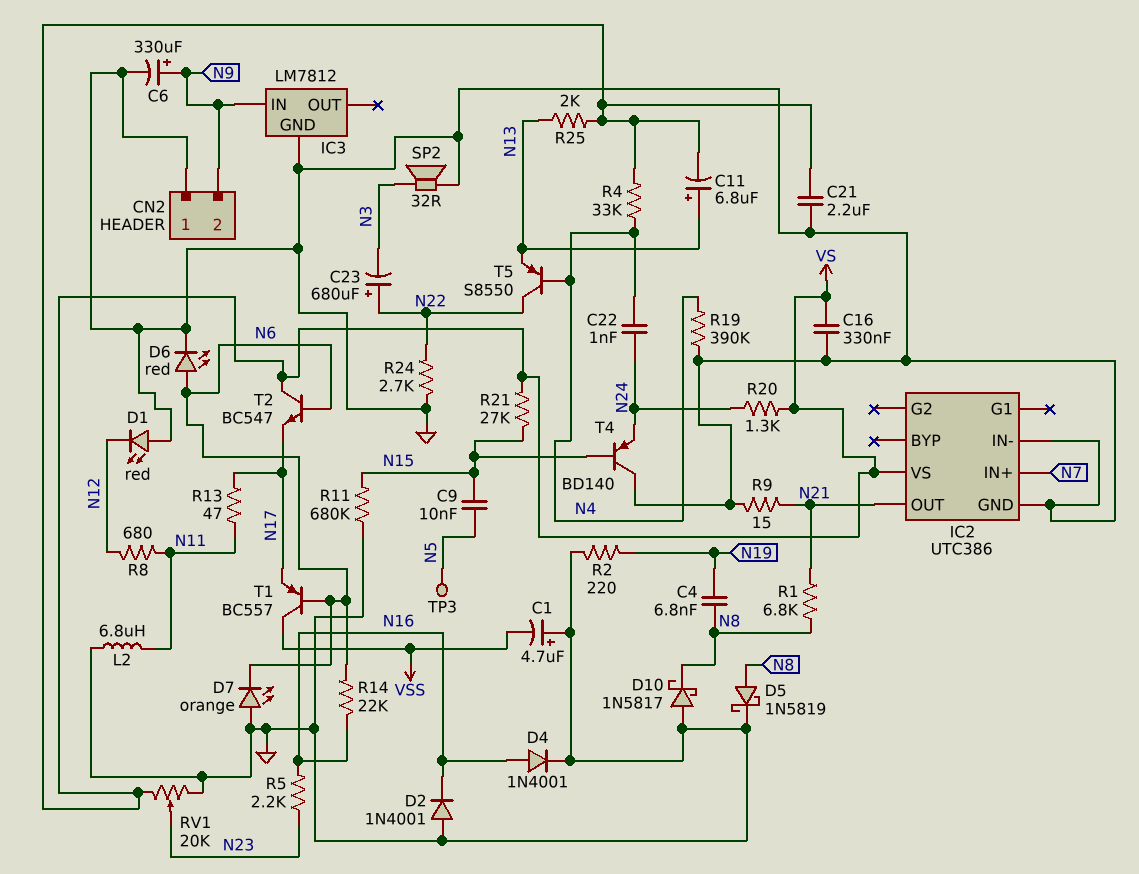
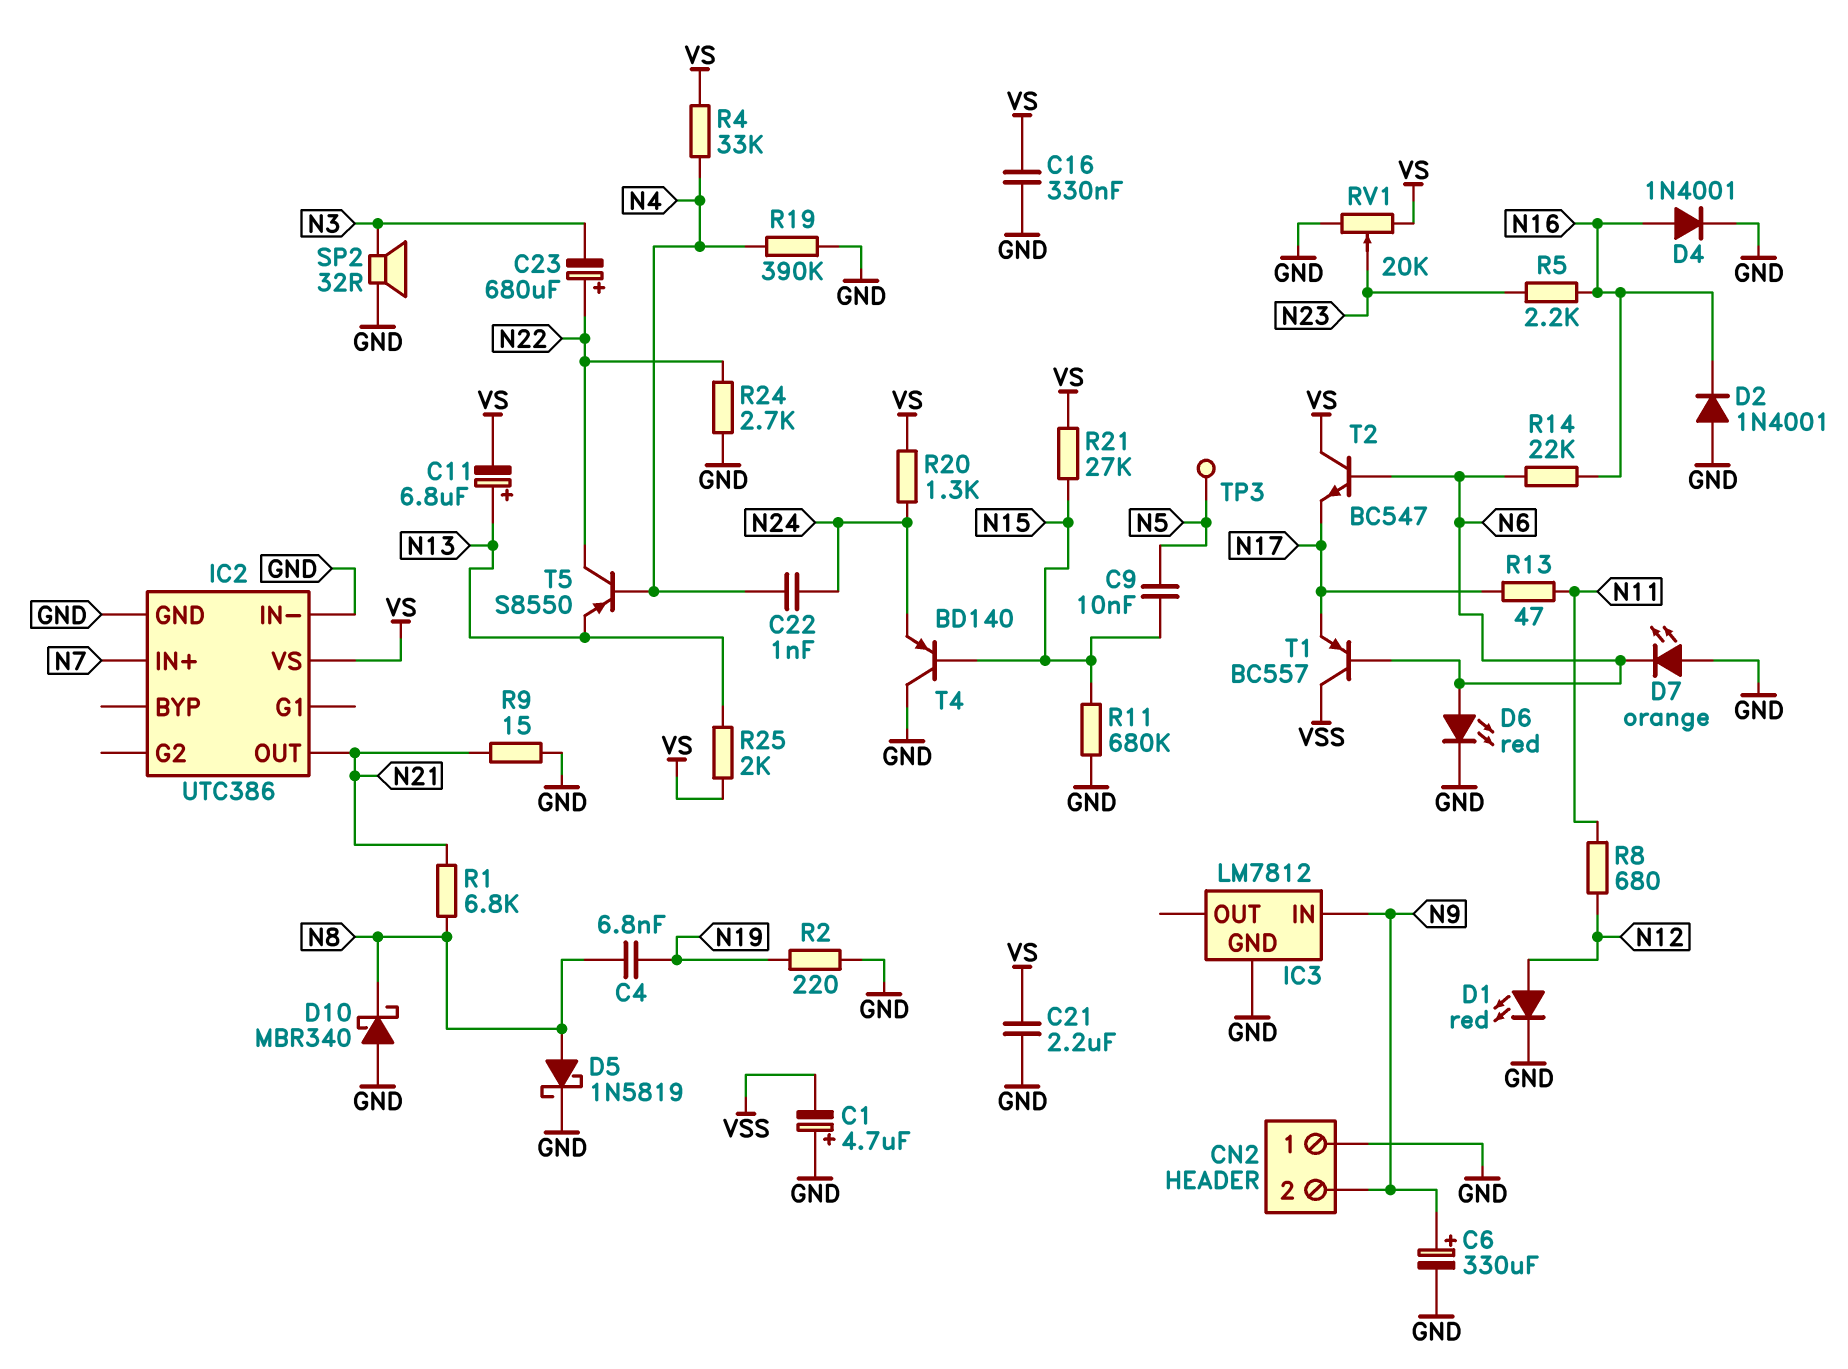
D1: LED red (A GND, K N12) -> LED red (A N12, K GND)
D10: schottky 1N5817 (A GND, K N8) -> schottky MBR340 (A GND, K N8)
L2: 6.8uH (GND, N11) -> none

